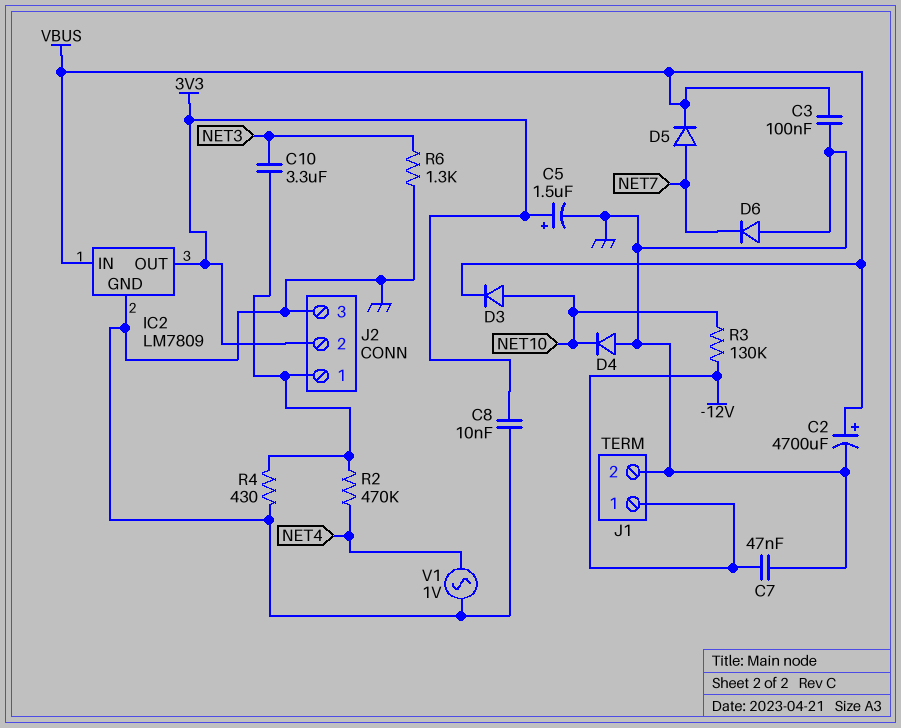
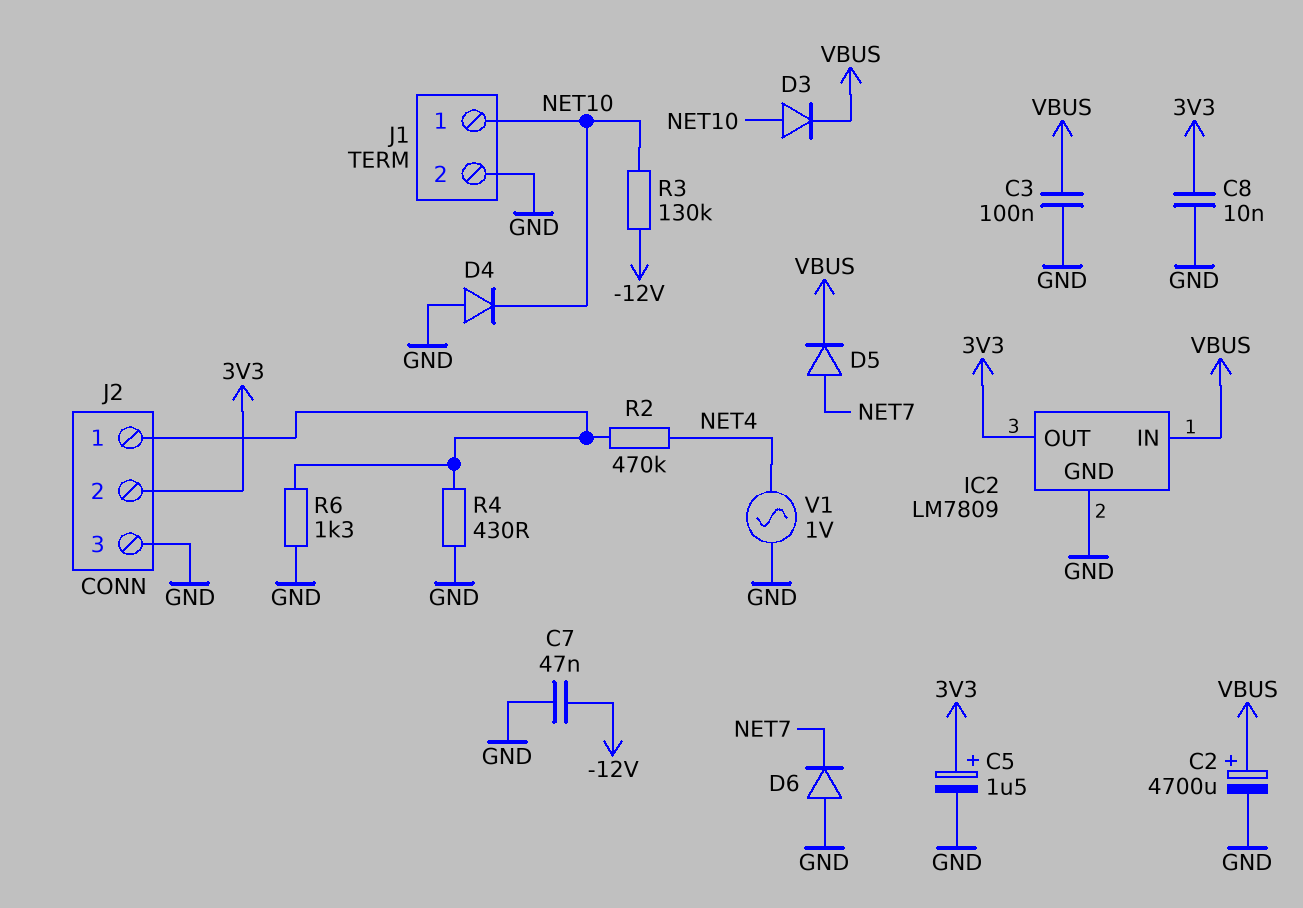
C10: 3.3uF (J2/1, NET3) -> none
J1 pin 1: -12V -> NET10
R6: 1.3k (GND, NET3) -> 1.3k (GND, J2/1)

